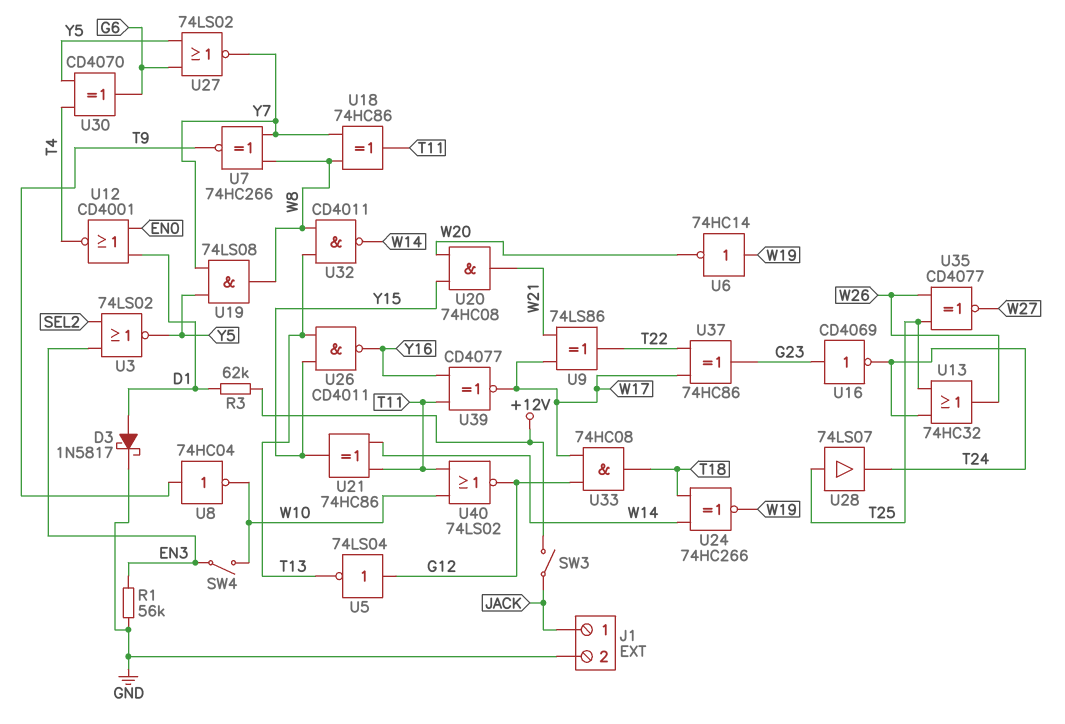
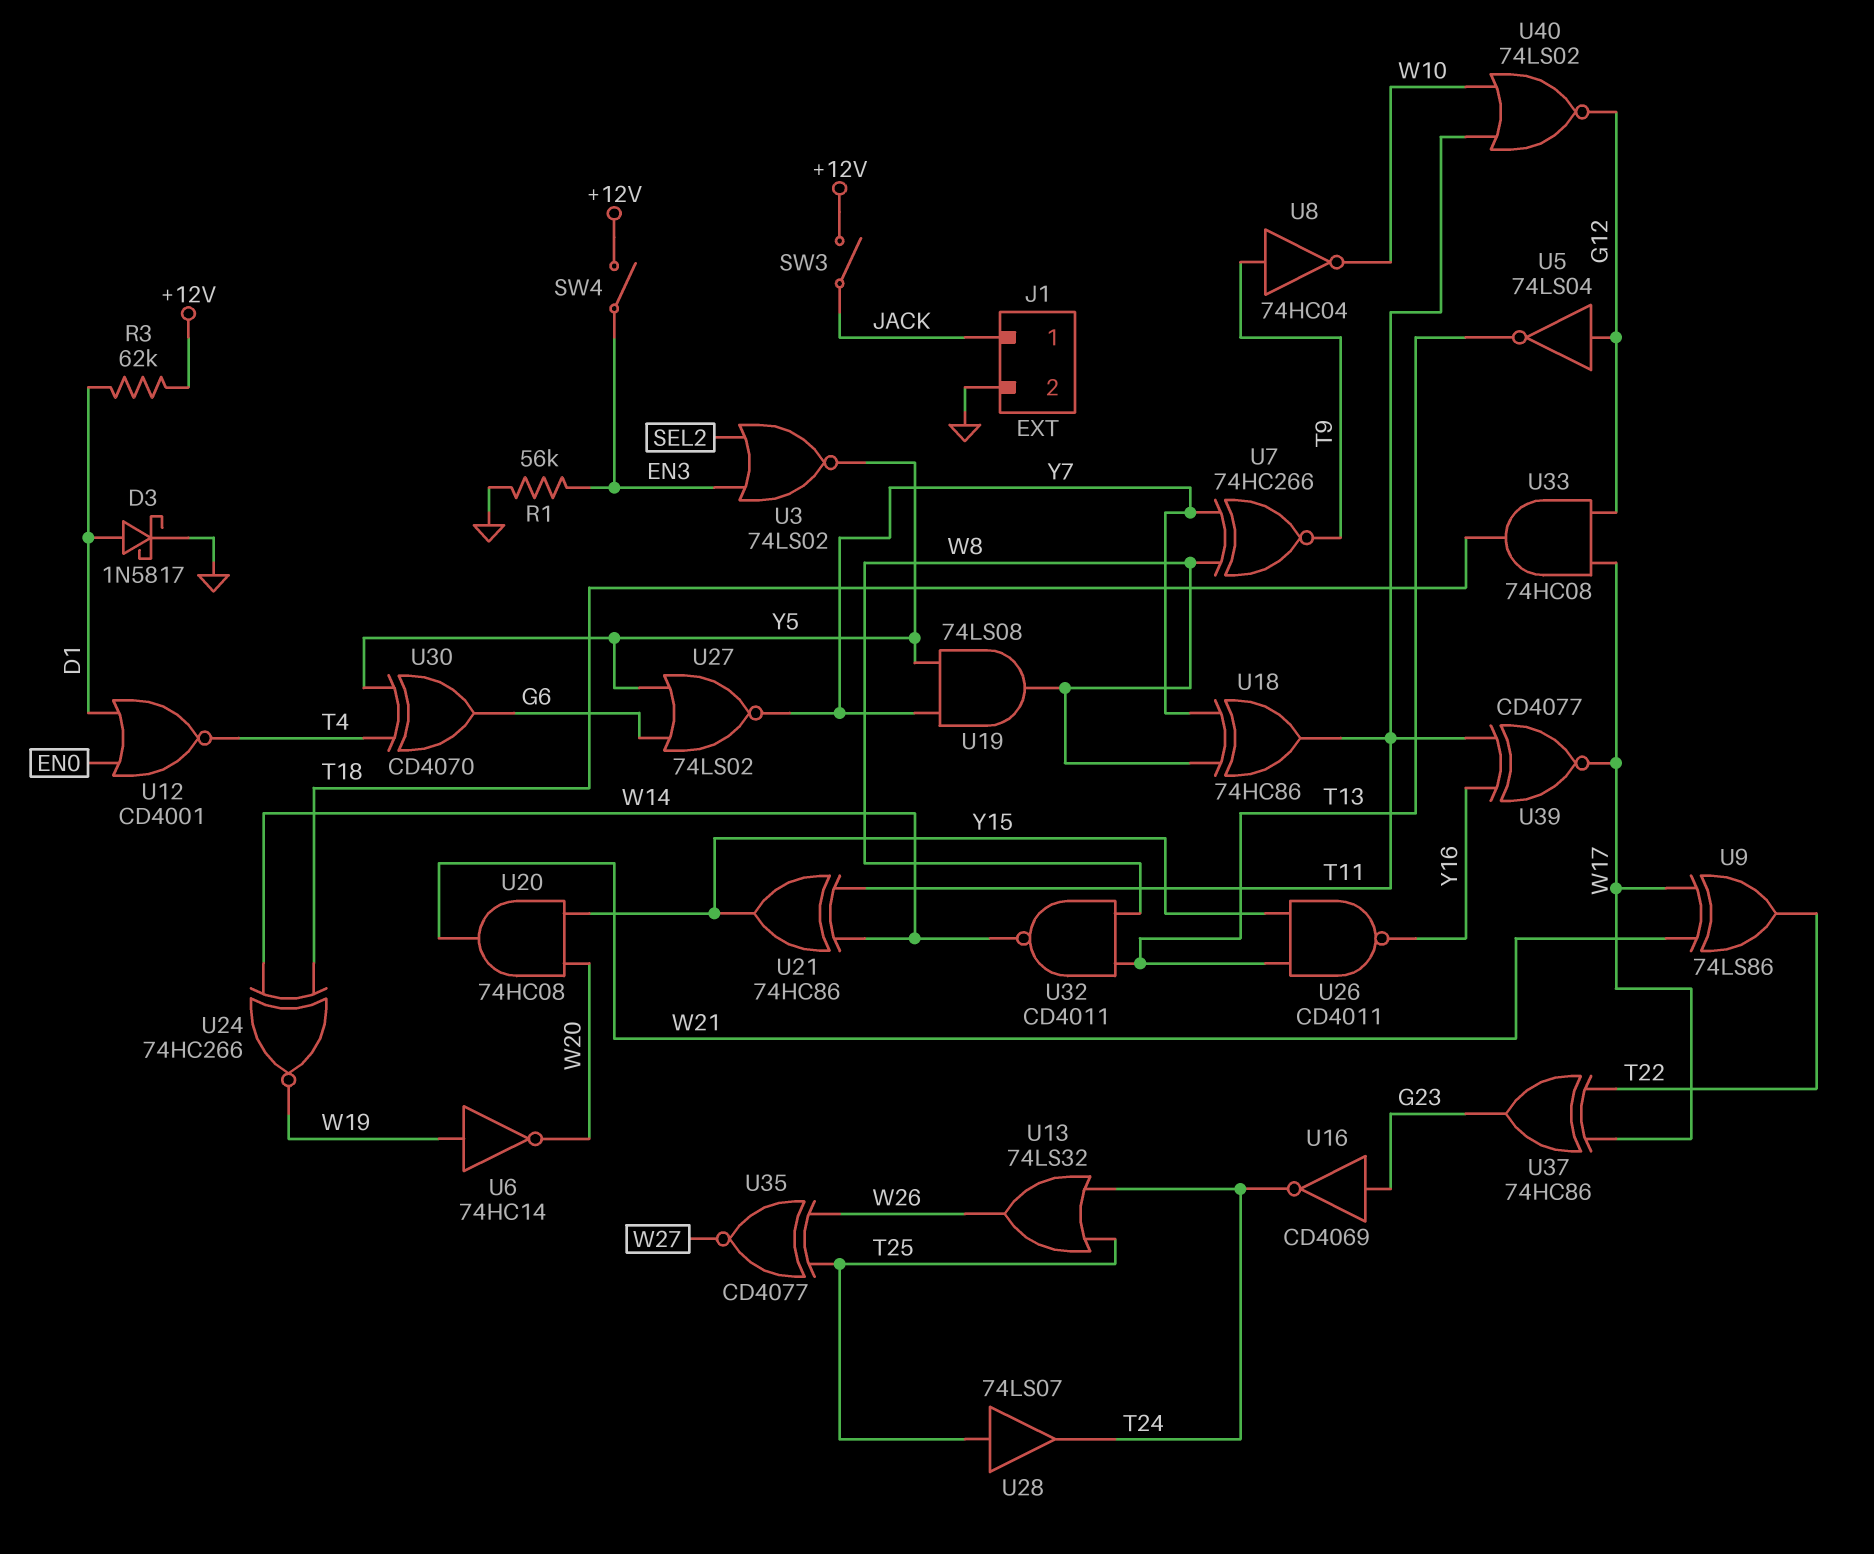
SW4: switch (EN3, W10) -> switch (+12V, EN3)
U13: OR 74HC32 (in T24, in T25, out W26) -> OR 74LS32 (in T24, in T25, out W26)

